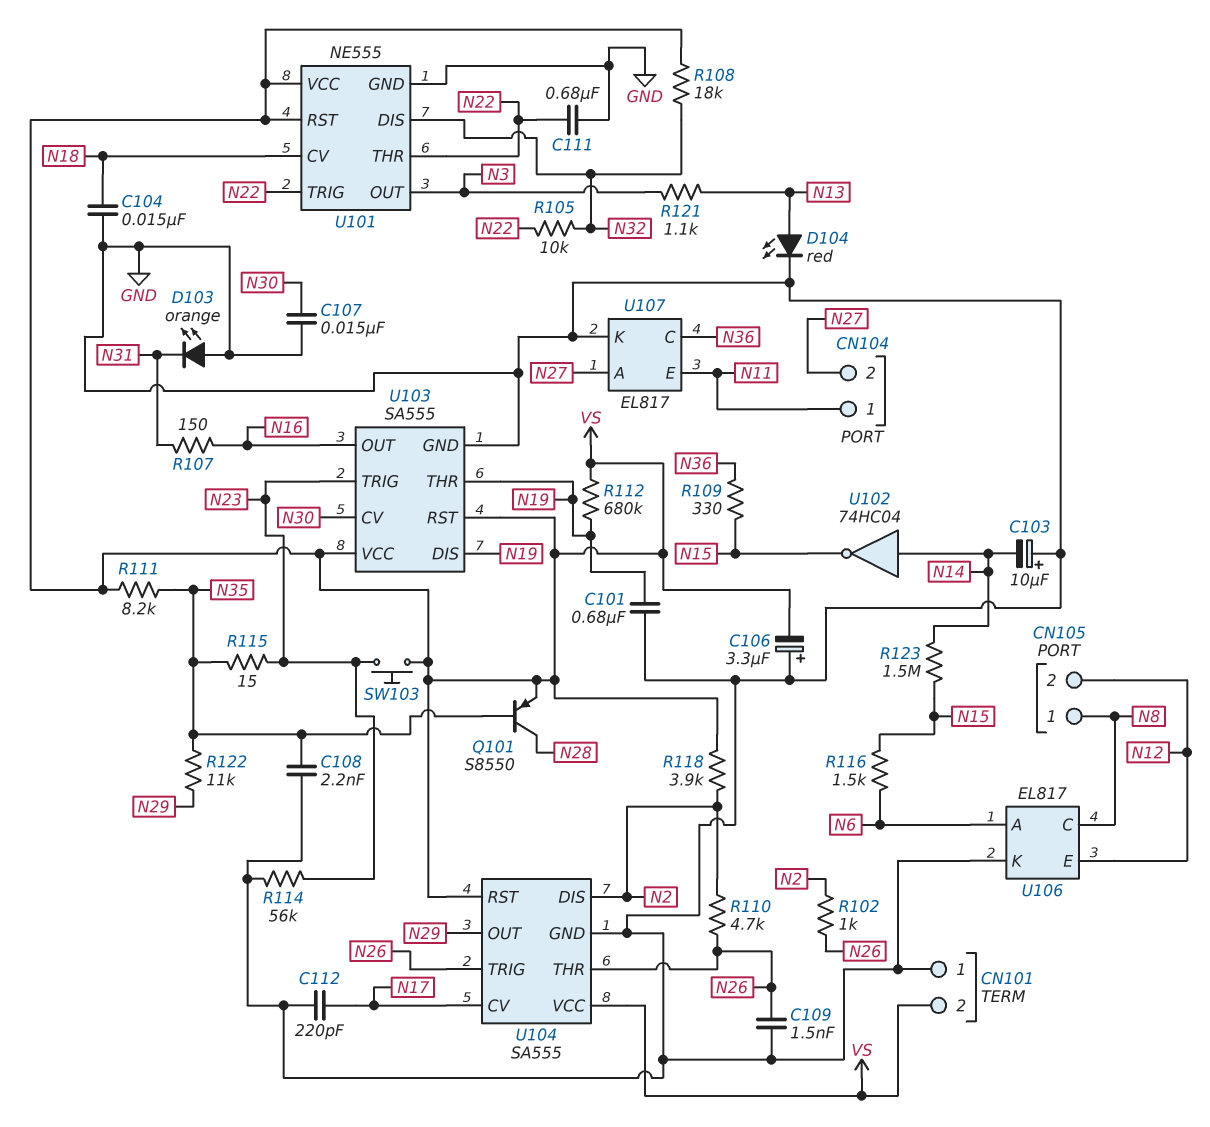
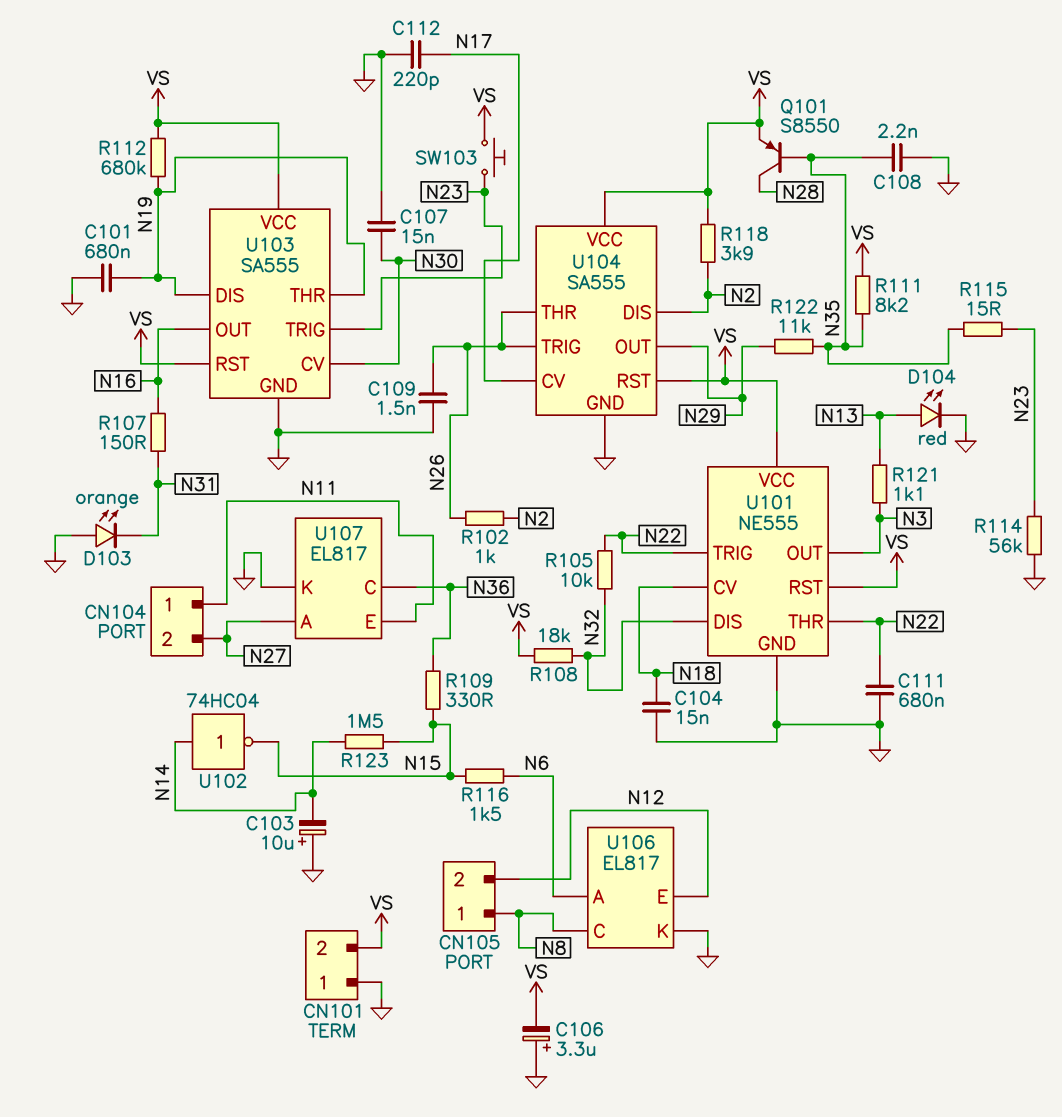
R110: 4.7k (N2, N26) -> none

